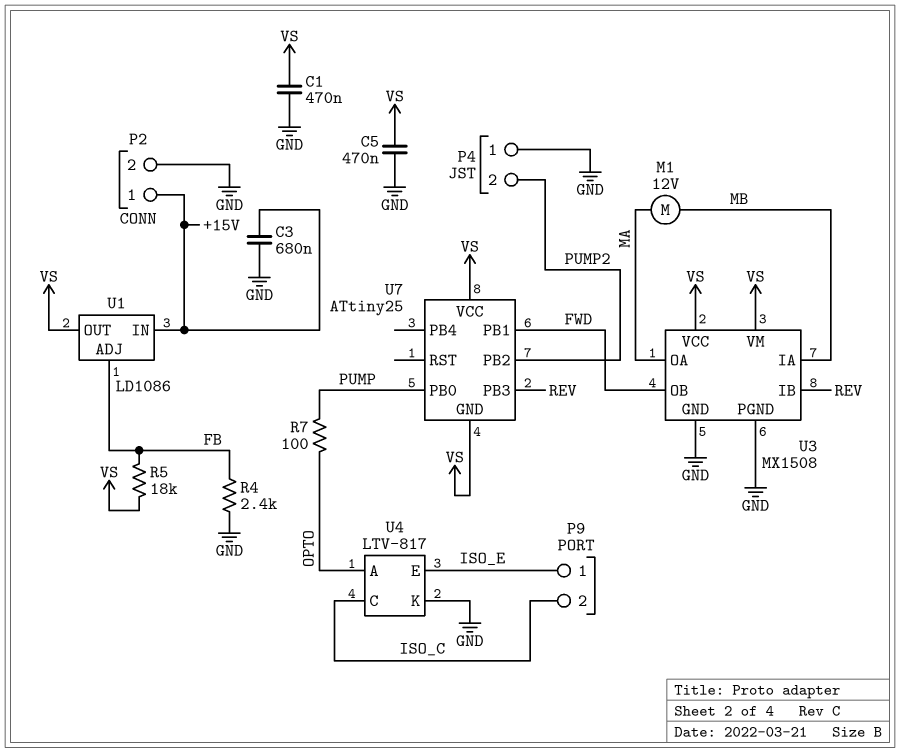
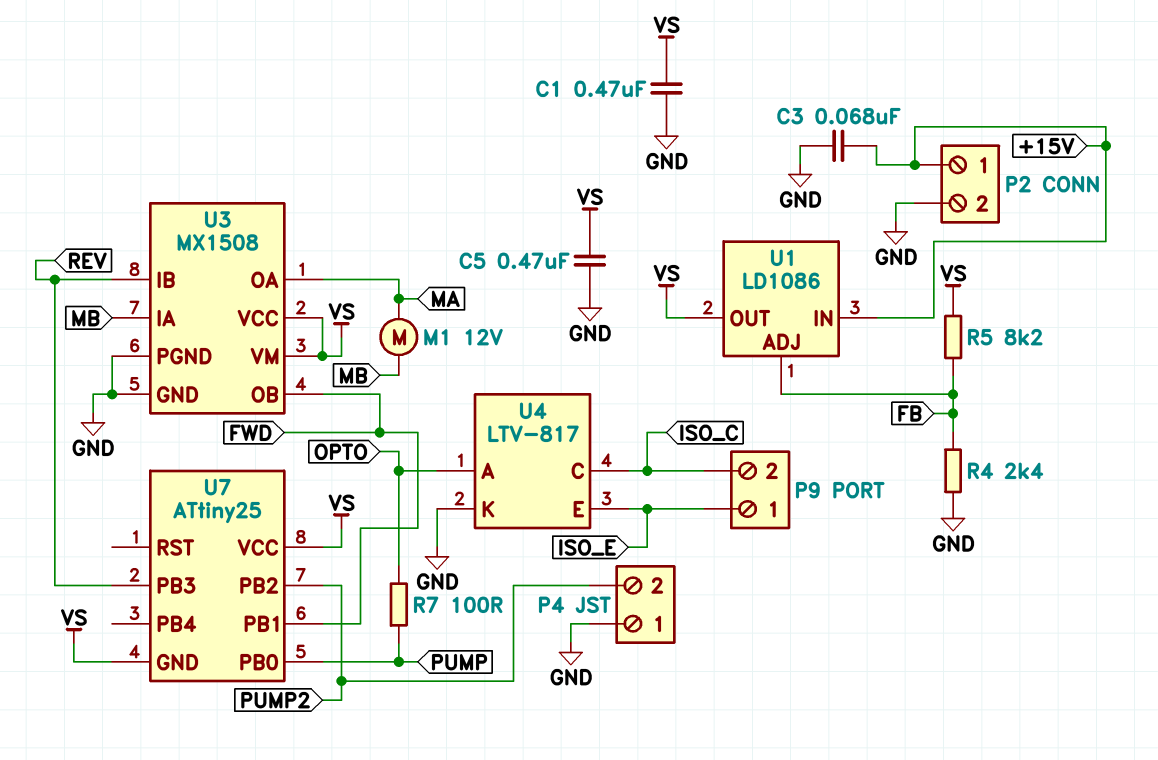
C3: 680nF (+15V, GND) -> 68nF (+15V, GND)
R5: 18k (FB, VS) -> 8.2k (FB, VS)

